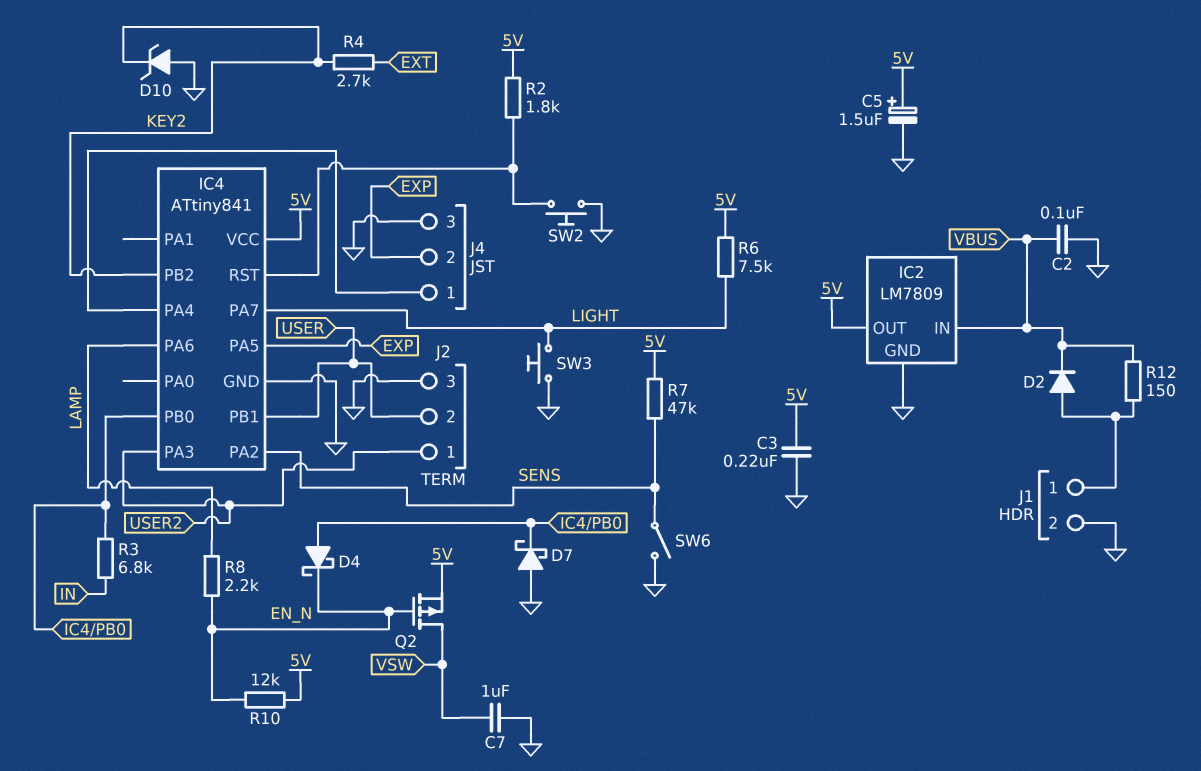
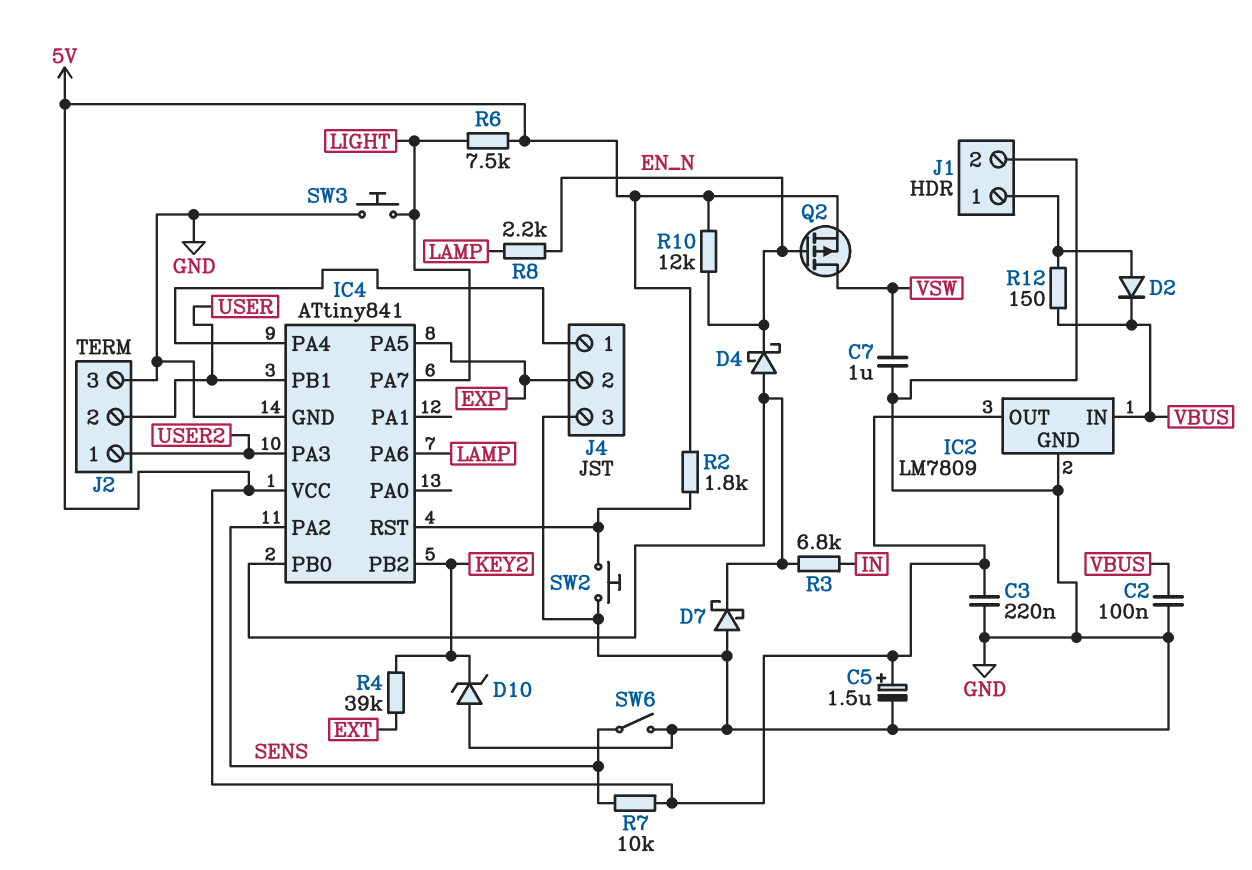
R4: 2.7k (EXT, KEY2) -> 39k (EXT, KEY2)
R7: 47k (5V, SENS) -> 10k (5V, SENS)

